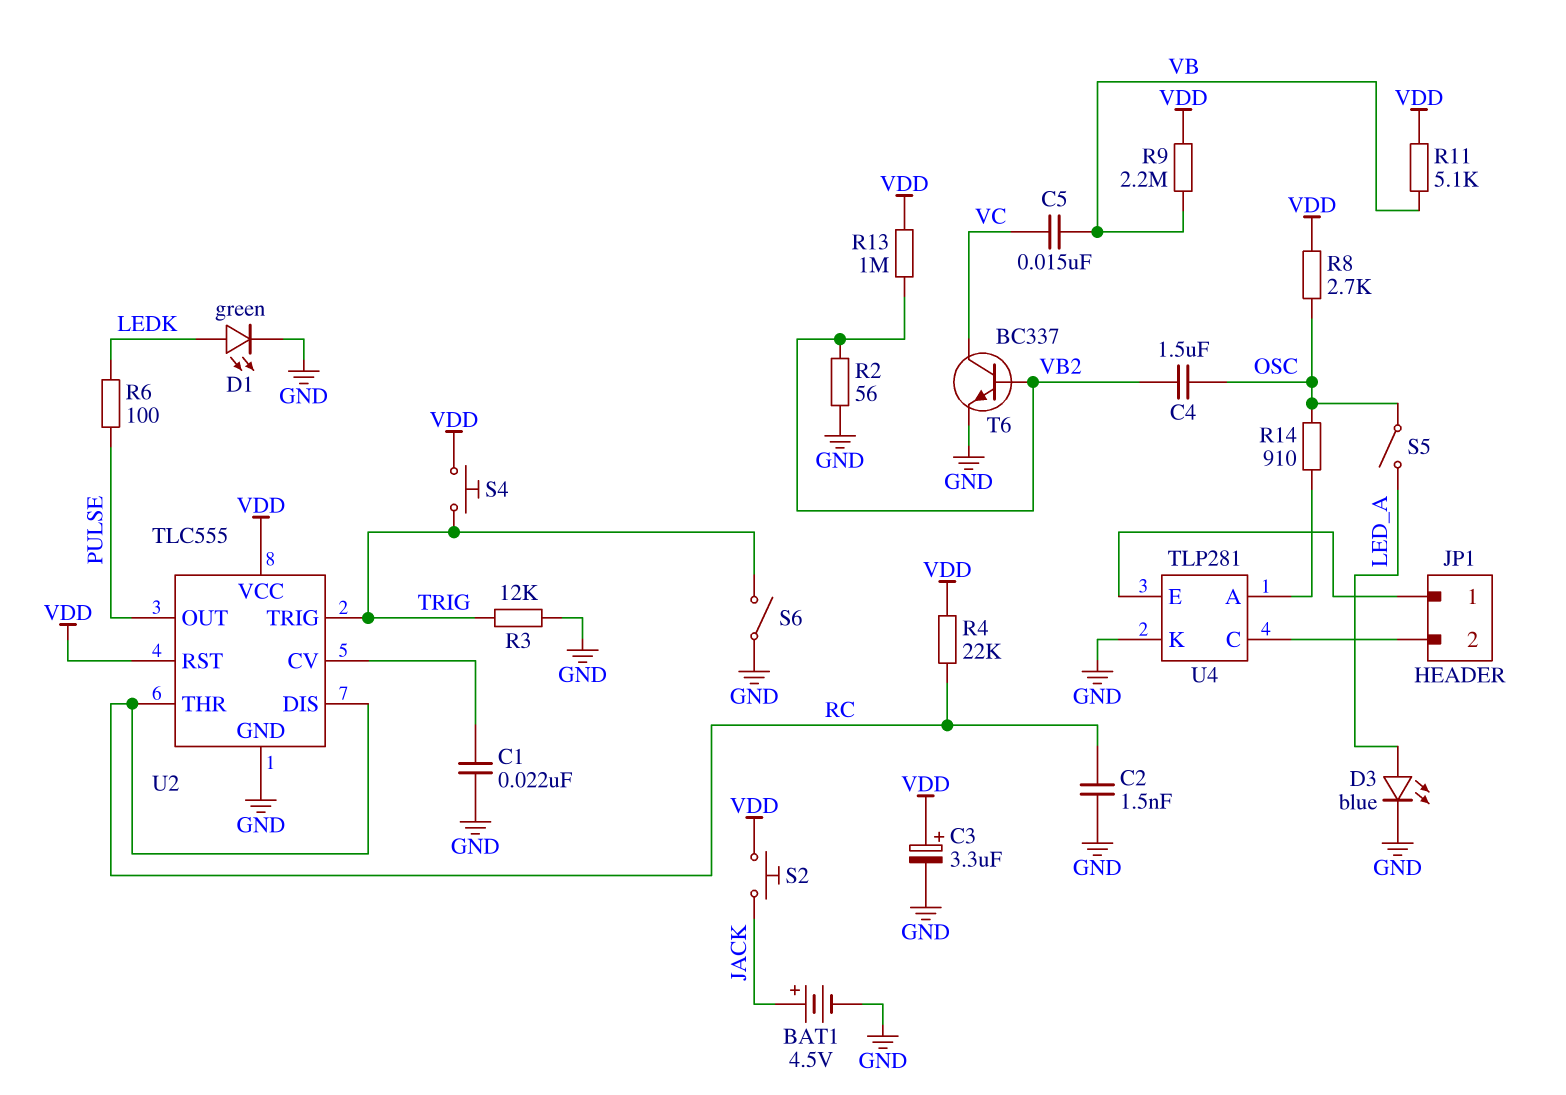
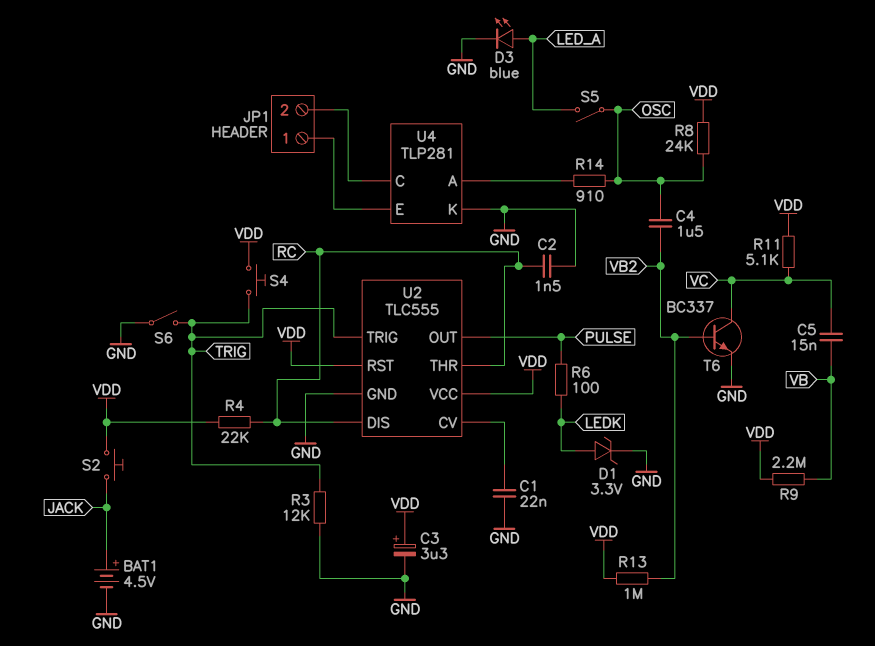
D1: LED green (A LEDK, K GND) -> zener 3.3V (A LEDK, K GND)
R2: 56 (GND, VB2) -> none
R8: 2.7k (OSC, VDD) -> 24k (OSC, VDD)
R11: 5.1k (VB, VDD) -> 5.1k (VC, VDD)

